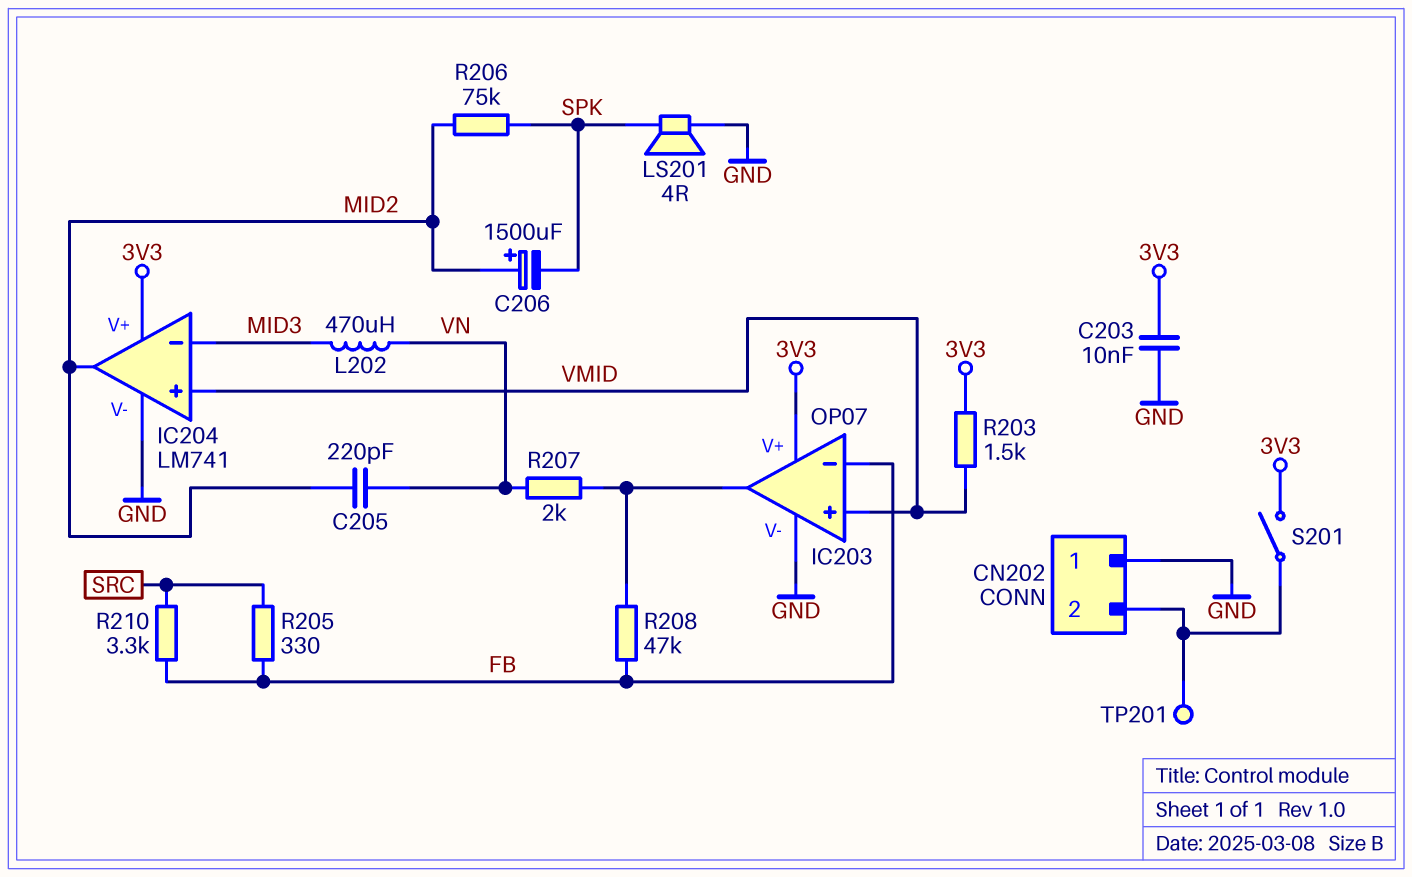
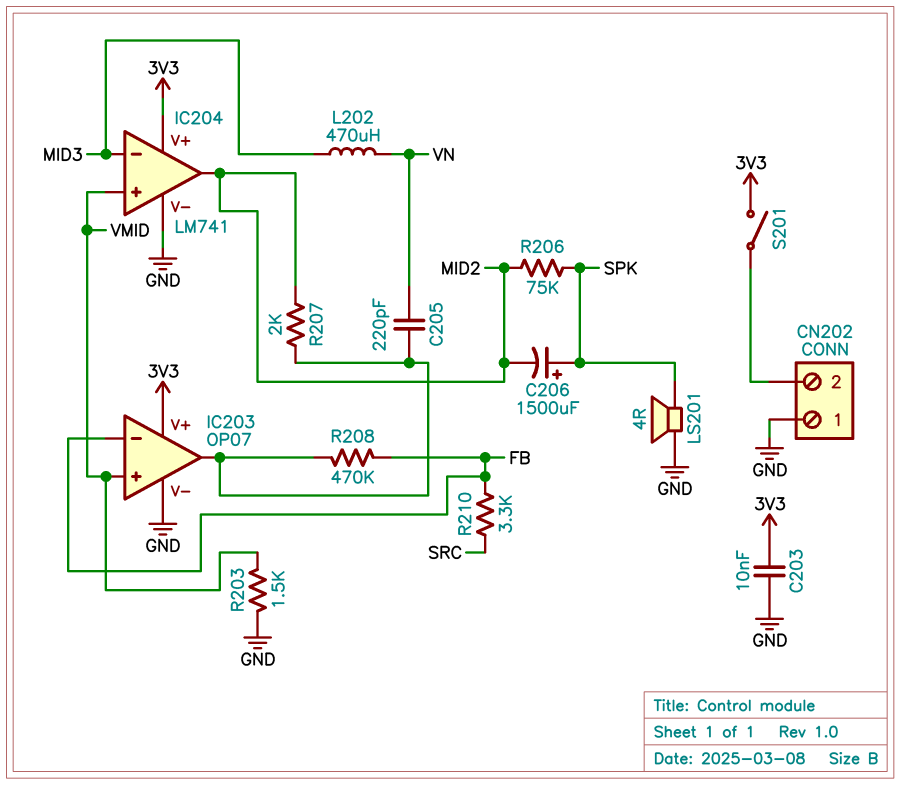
C205: 220pF (MID2, VN) -> 220pF (IC203/out, VN)
C206: 1500uF (plus MID2, minus SPK) -> 1500uF (plus SPK, minus MID2)
R203: 1.5k (3V3, VMID) -> 1.5k (GND, VMID)
R205: 330 (FB, SRC) -> none
R207: 2k (IC203/out, VN) -> 2k (IC203/out, MID2)
R208: 47k (FB, IC203/out) -> 470k (FB, IC203/out)
TP201: test point (CN202/2) -> none

